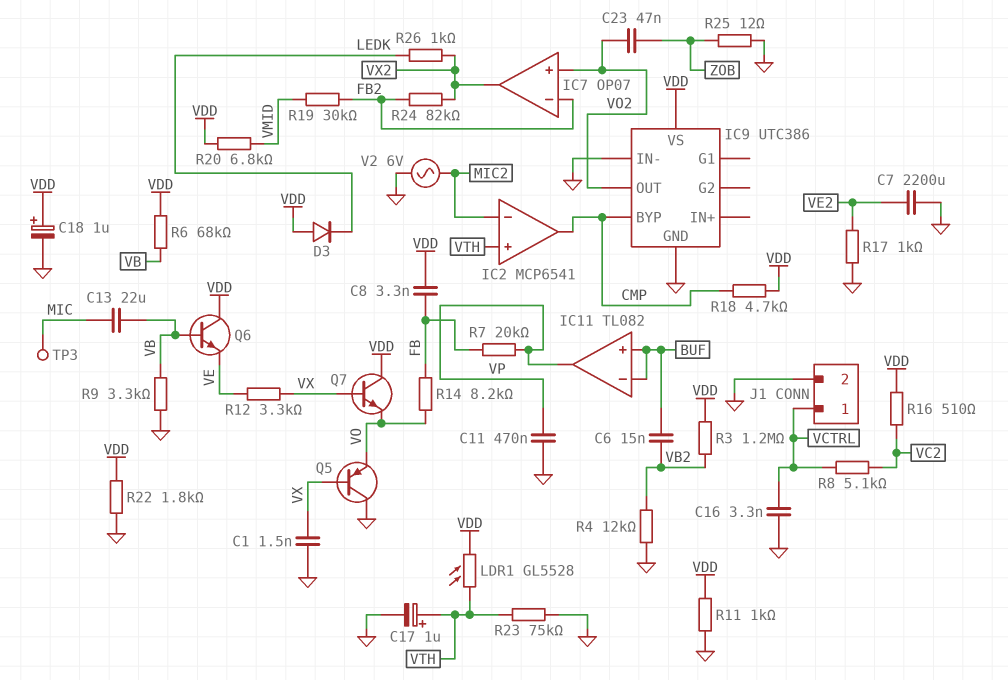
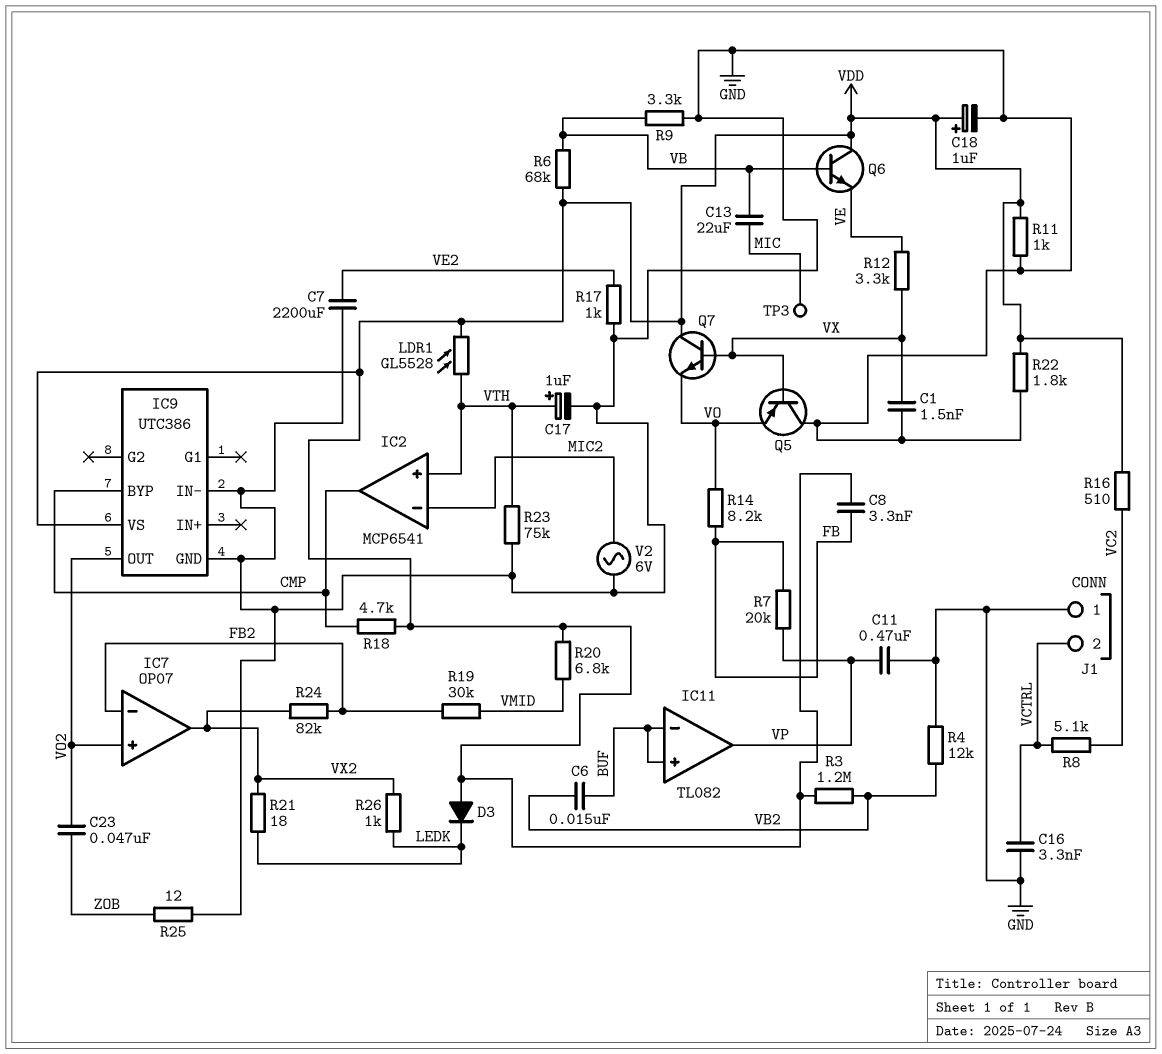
J1 pin 1: VCTRL -> GND
J1 pin 2: GND -> VCTRL
R21: none -> 18 (LEDK, VX2)

